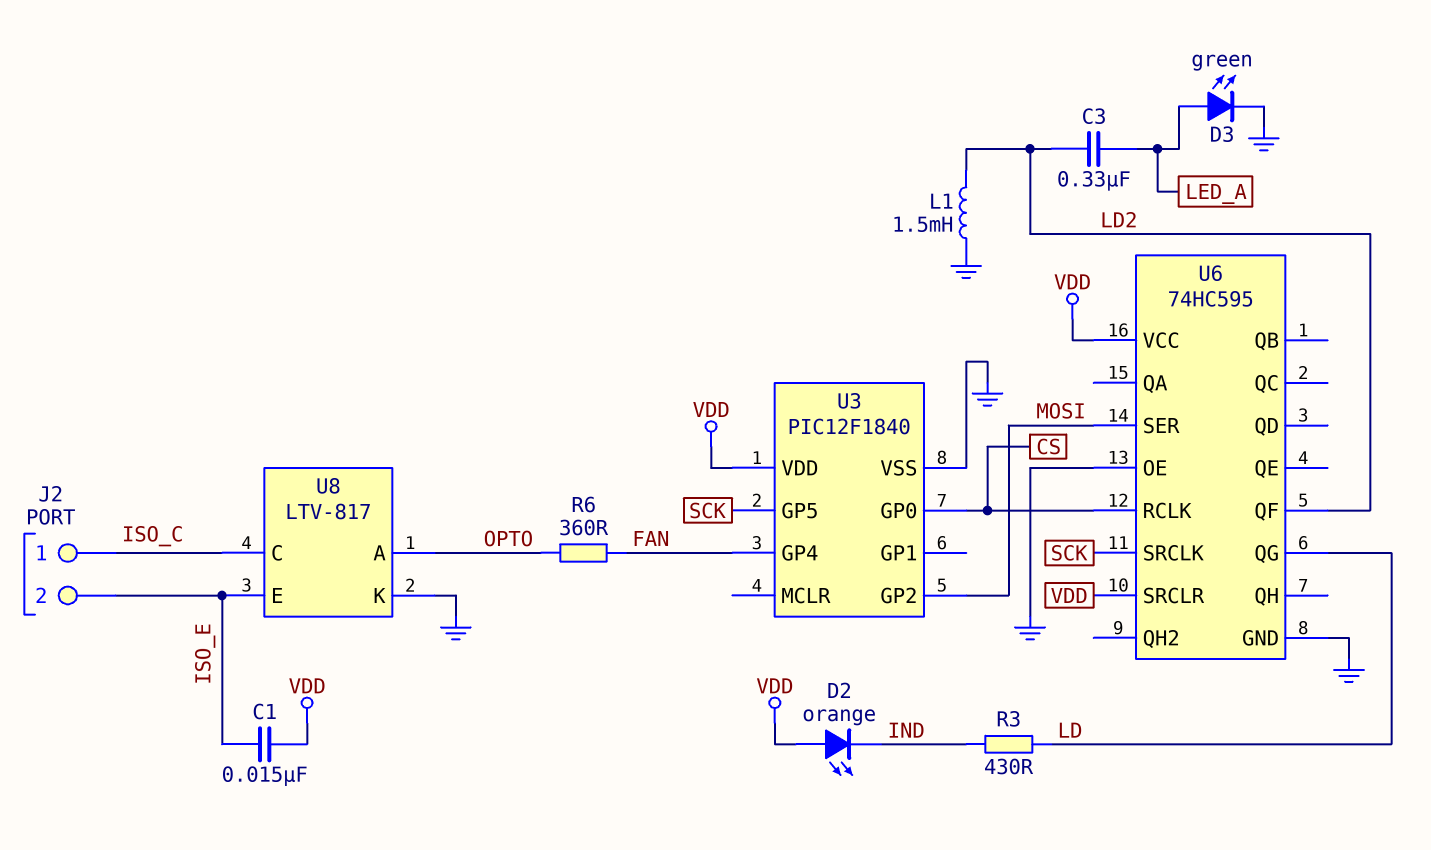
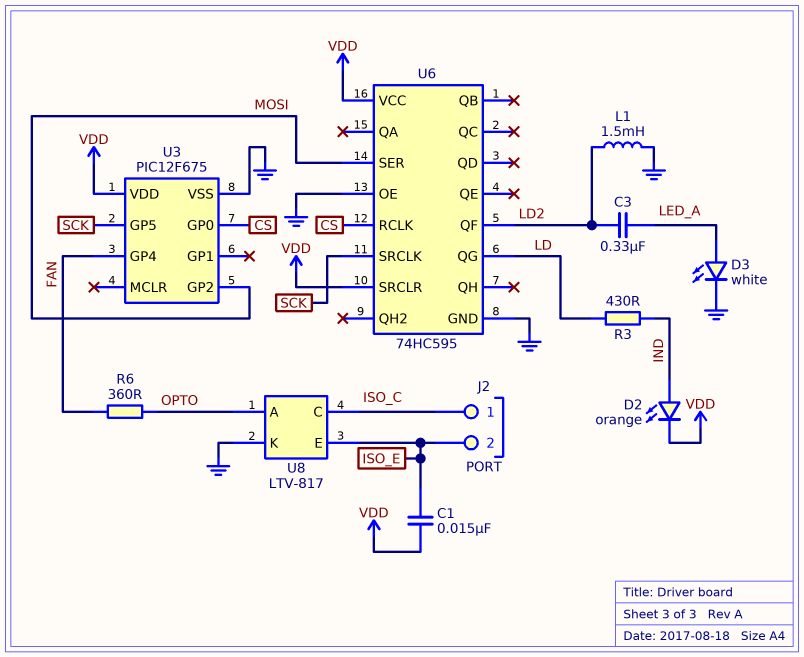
D2: LED orange (A VDD, K IND) -> LED orange (A IND, K VDD)
D3: LED green (A LED_A, K GND) -> LED white (A LED_A, K GND)
U3: PIC12F1840 -> PIC12F675

